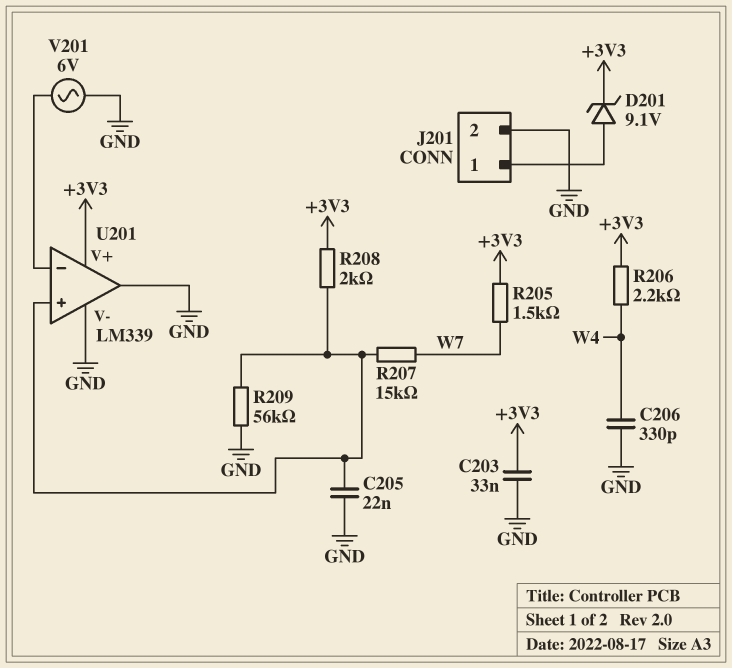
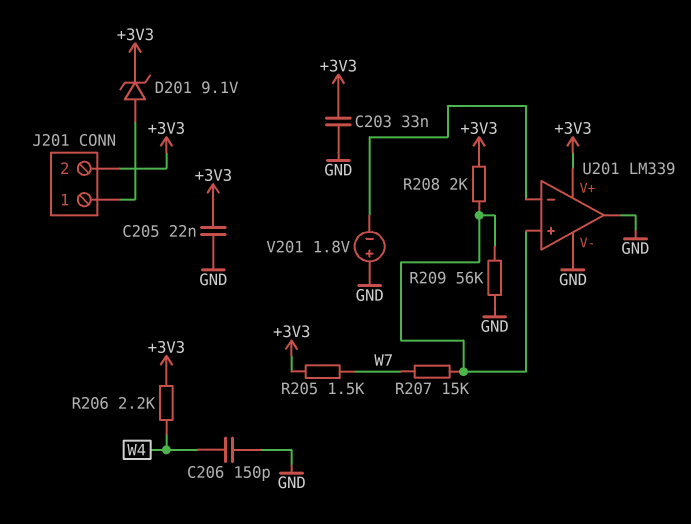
C205: 22nF (GND, U201/in+) -> 22nF (+3V3, GND)
C206: 330pF (GND, W4) -> 150pF (GND, W4)
J201 pin 2: GND -> +3V3
V201: AC 6V (GND, U201/in-) -> 1.8V (plus GND, minus U201/in-)

